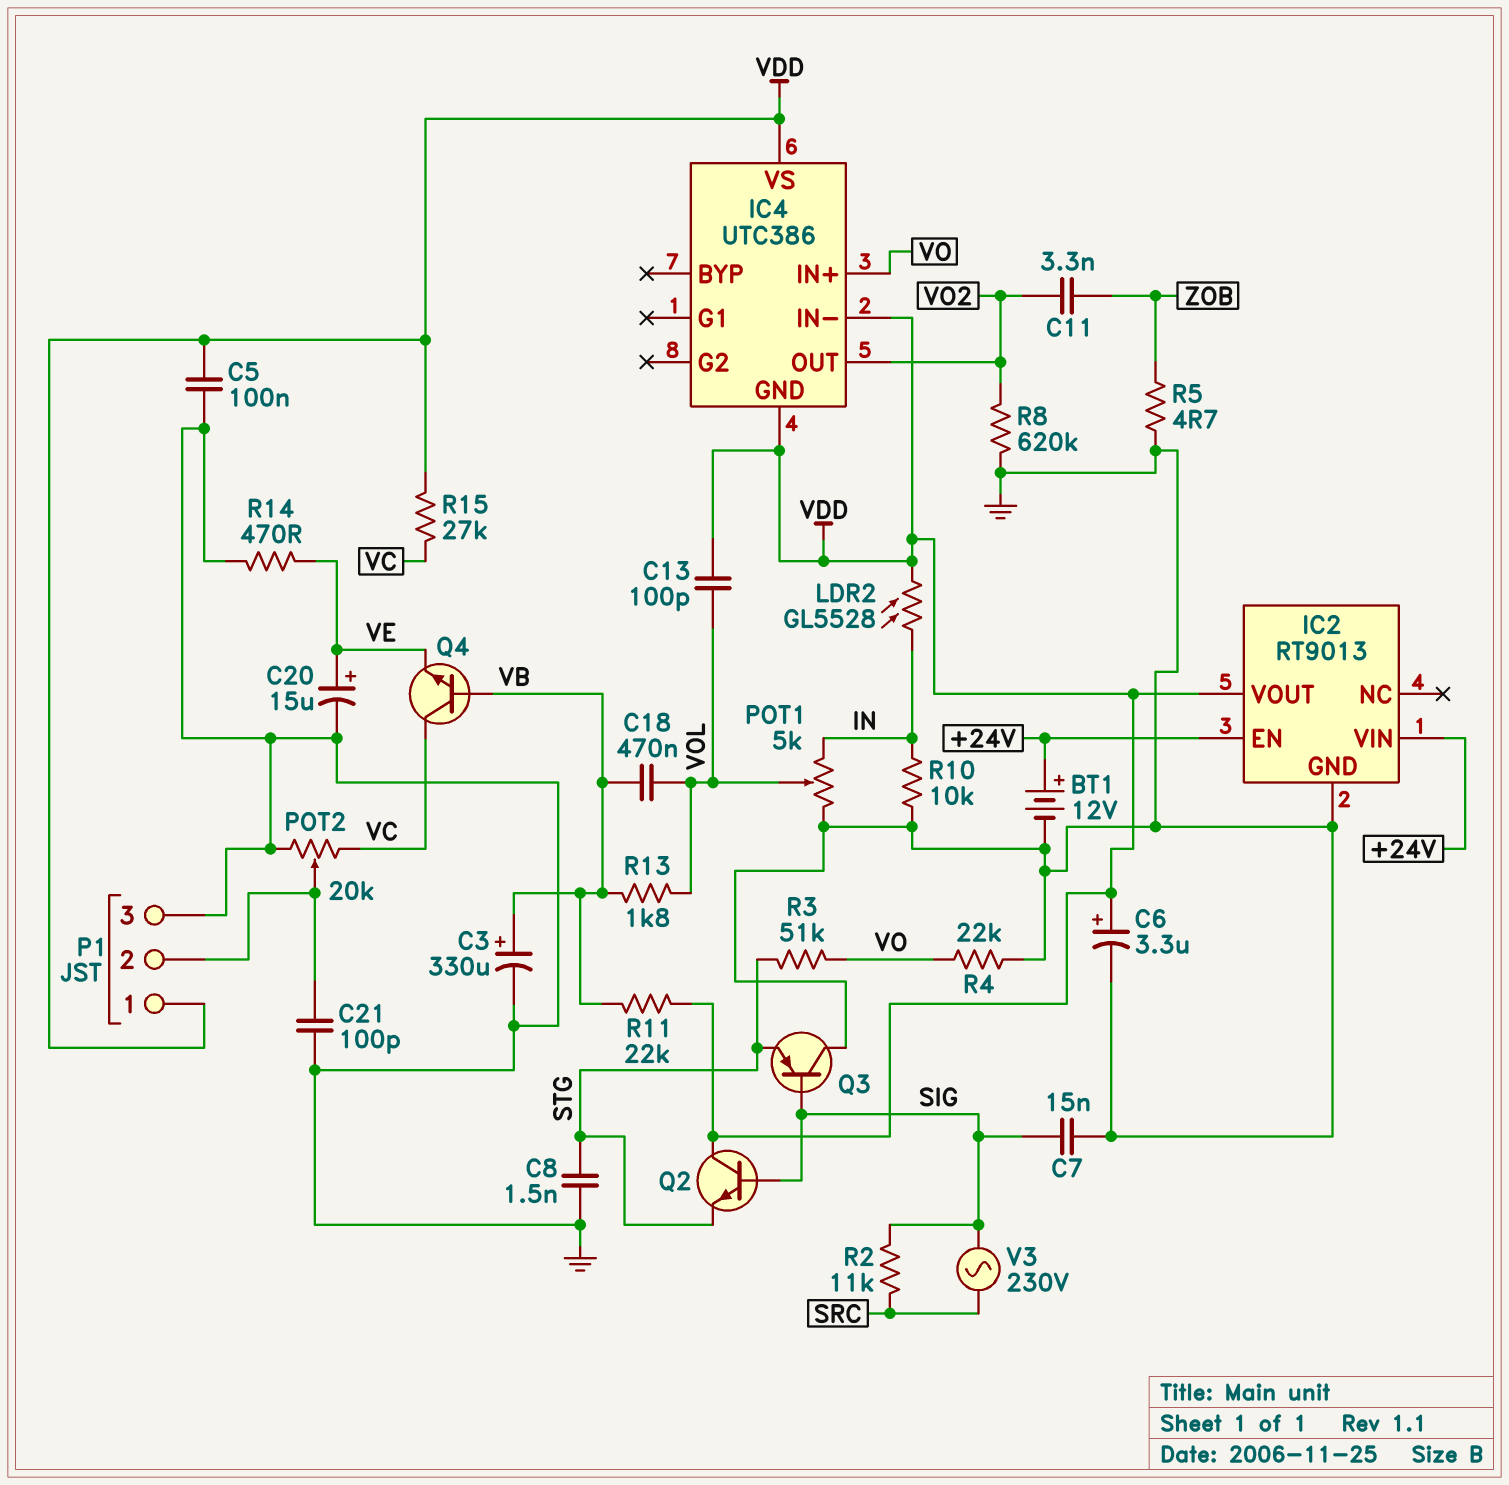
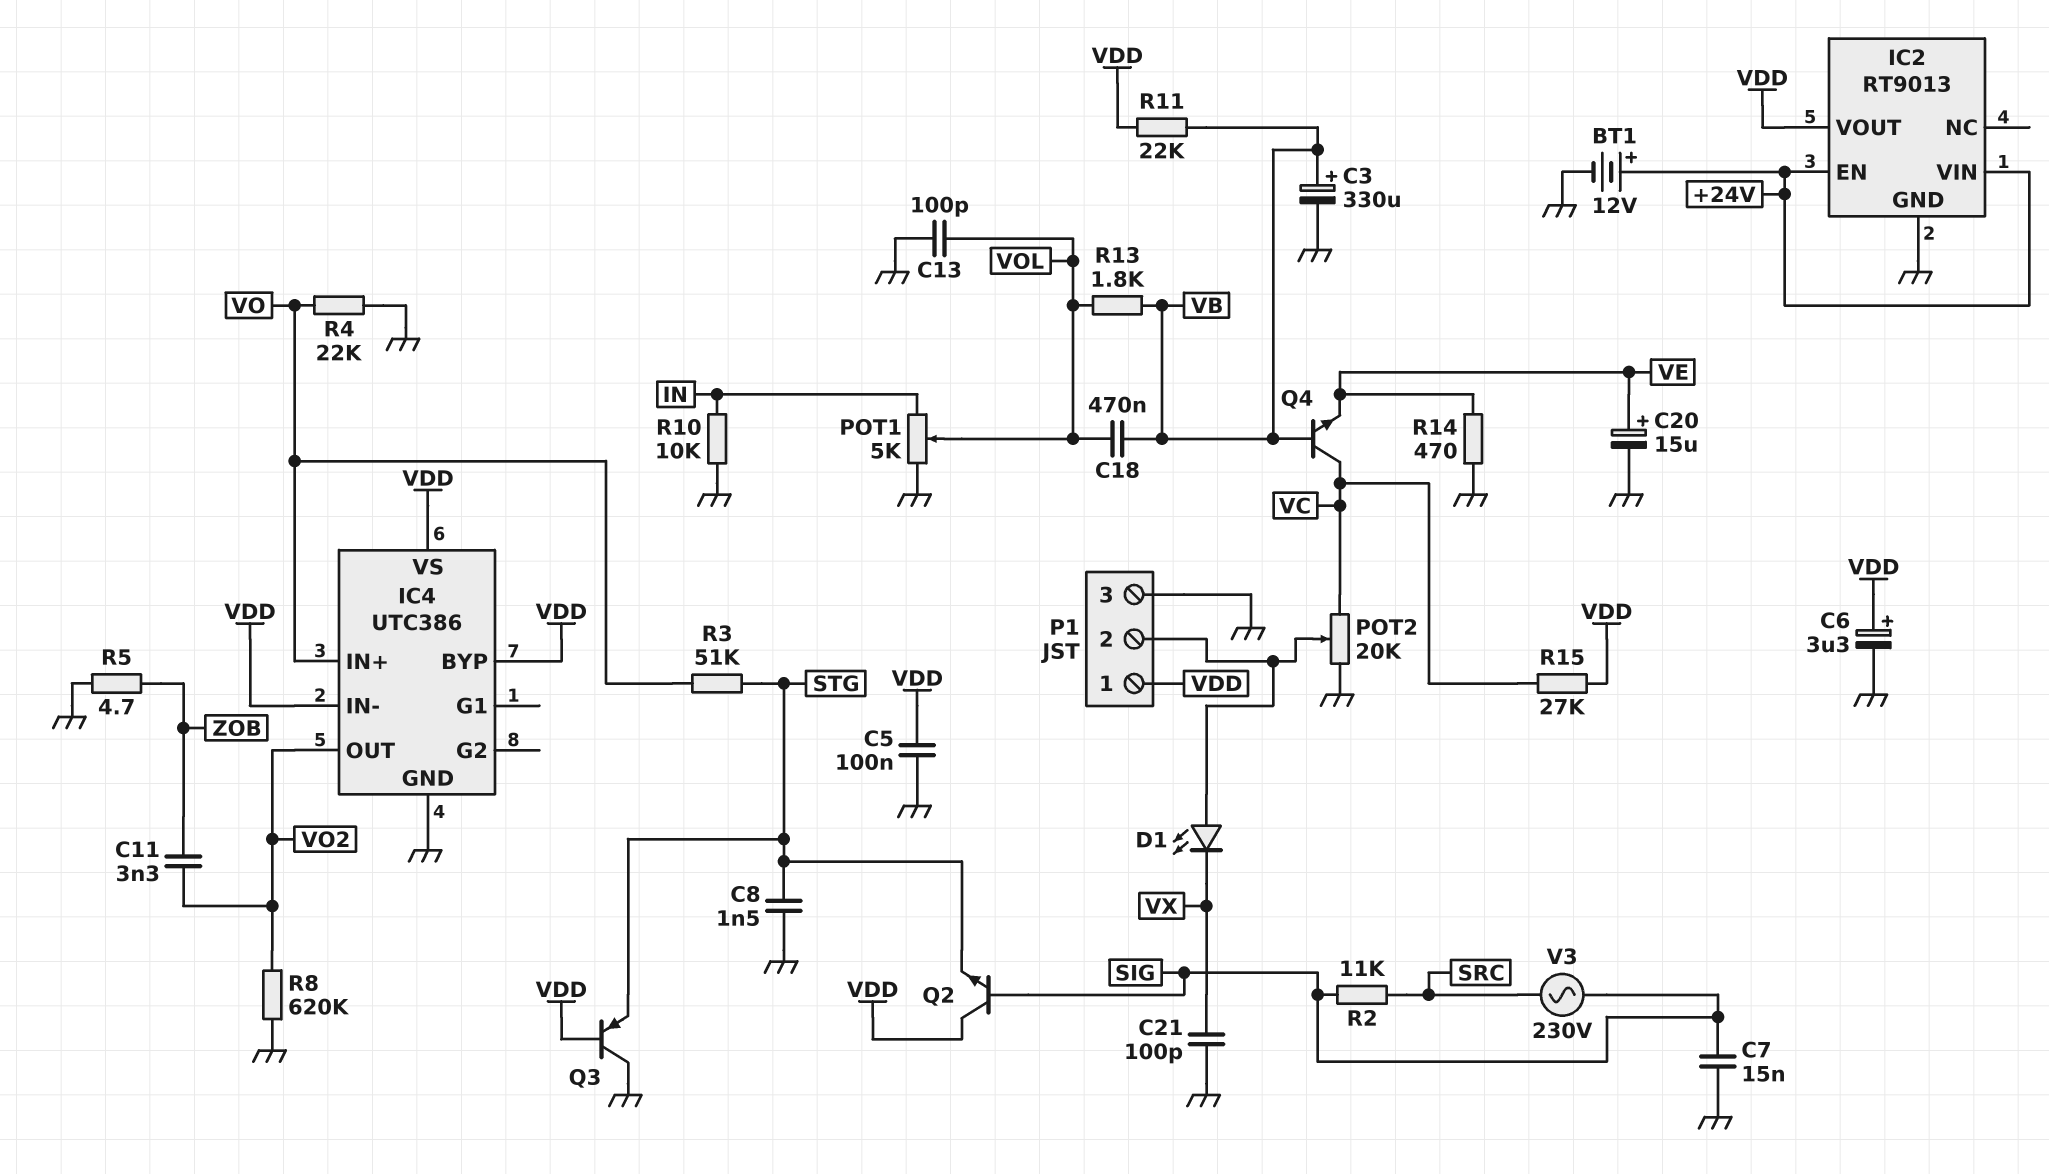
C13: 100pF (VDD, VOL) -> 100pF (GND, VOL)
C21: 100pF (GND, P1/2) -> 100pF (GND, VX)
D1: none -> LED (A P1/2, K VX)
IC4 pin BYP: none -> VDD
IC4 pin GND: VDD -> GND
LDR2: GL5528 (IN, VDD) -> none
Q3: PNP (B SIG, C GND, E STG) -> PNP (B VDD, C GND, E STG)

